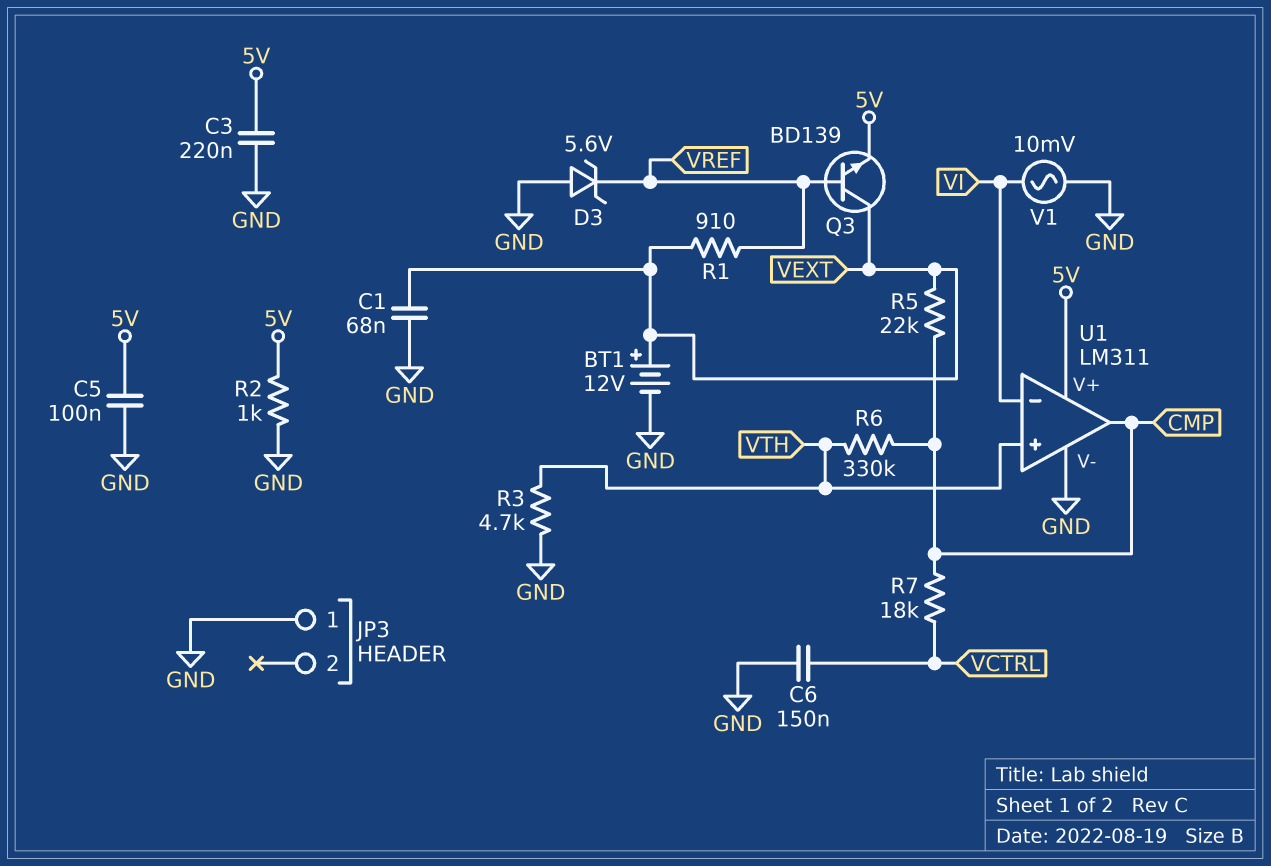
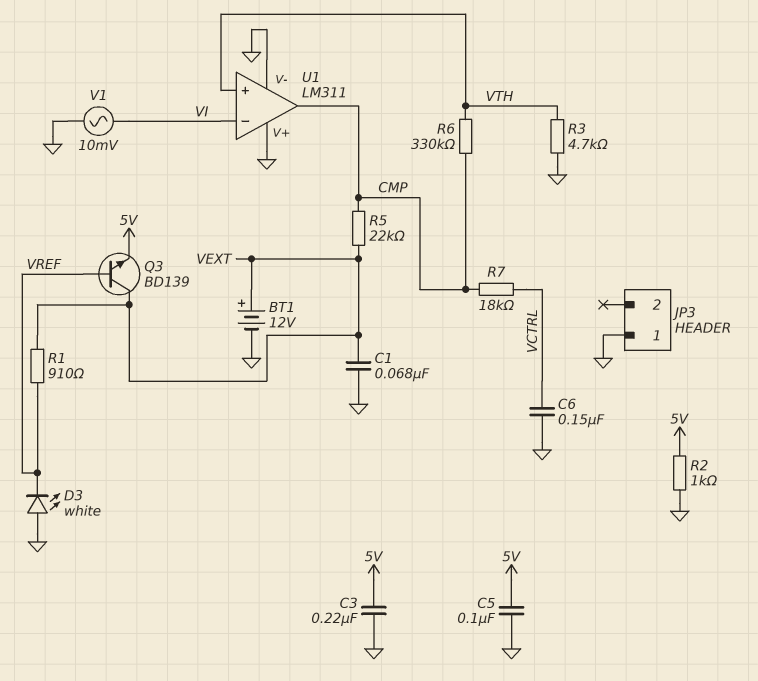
D3: zener 5.6V (A GND, K VREF) -> LED white (A GND, K VREF)
U1 pin V+: 5V -> GND

